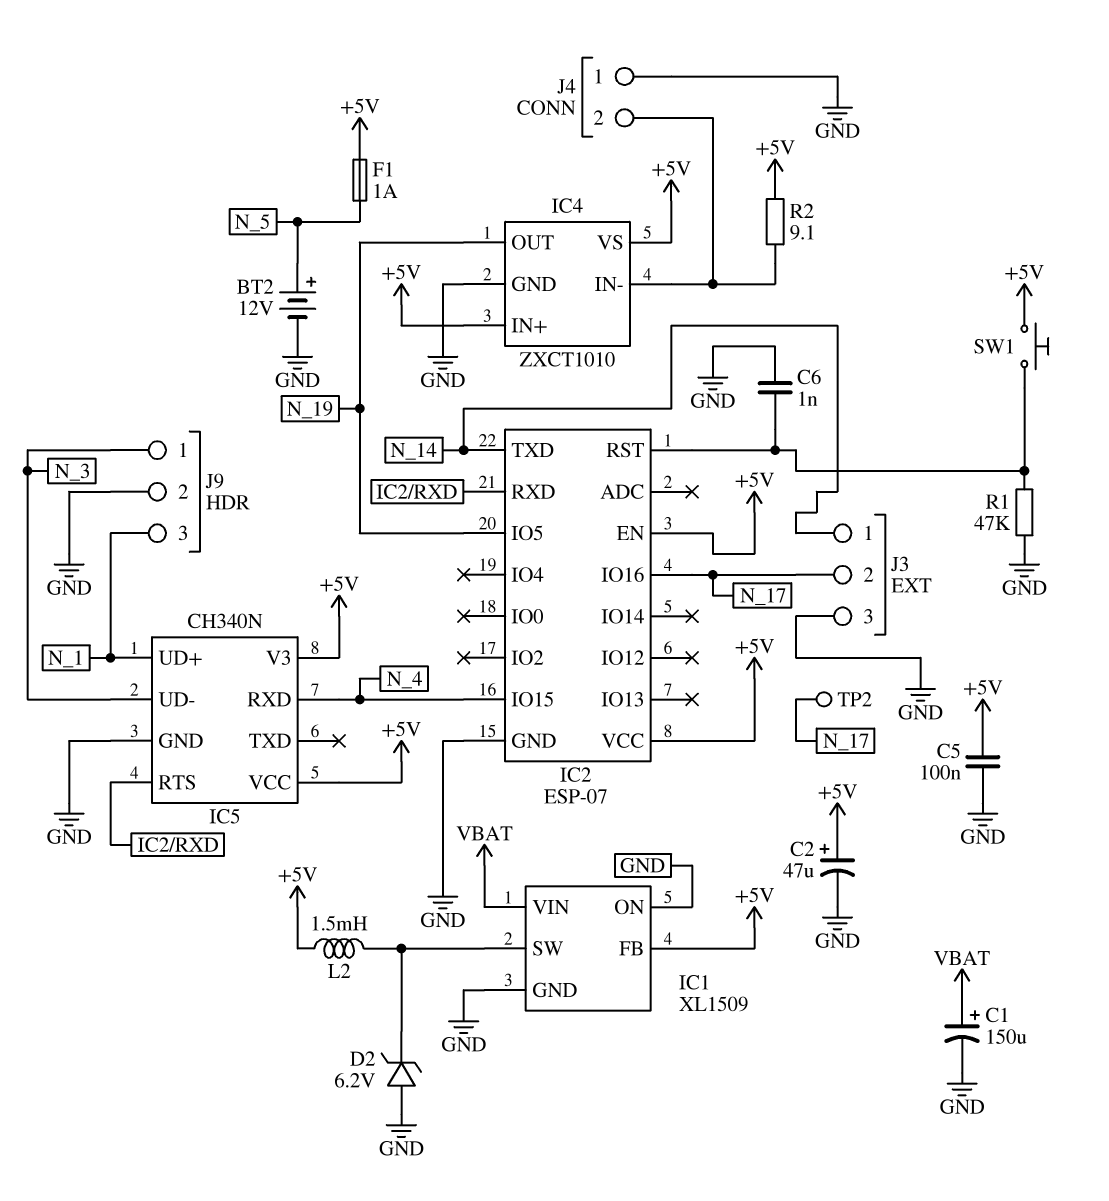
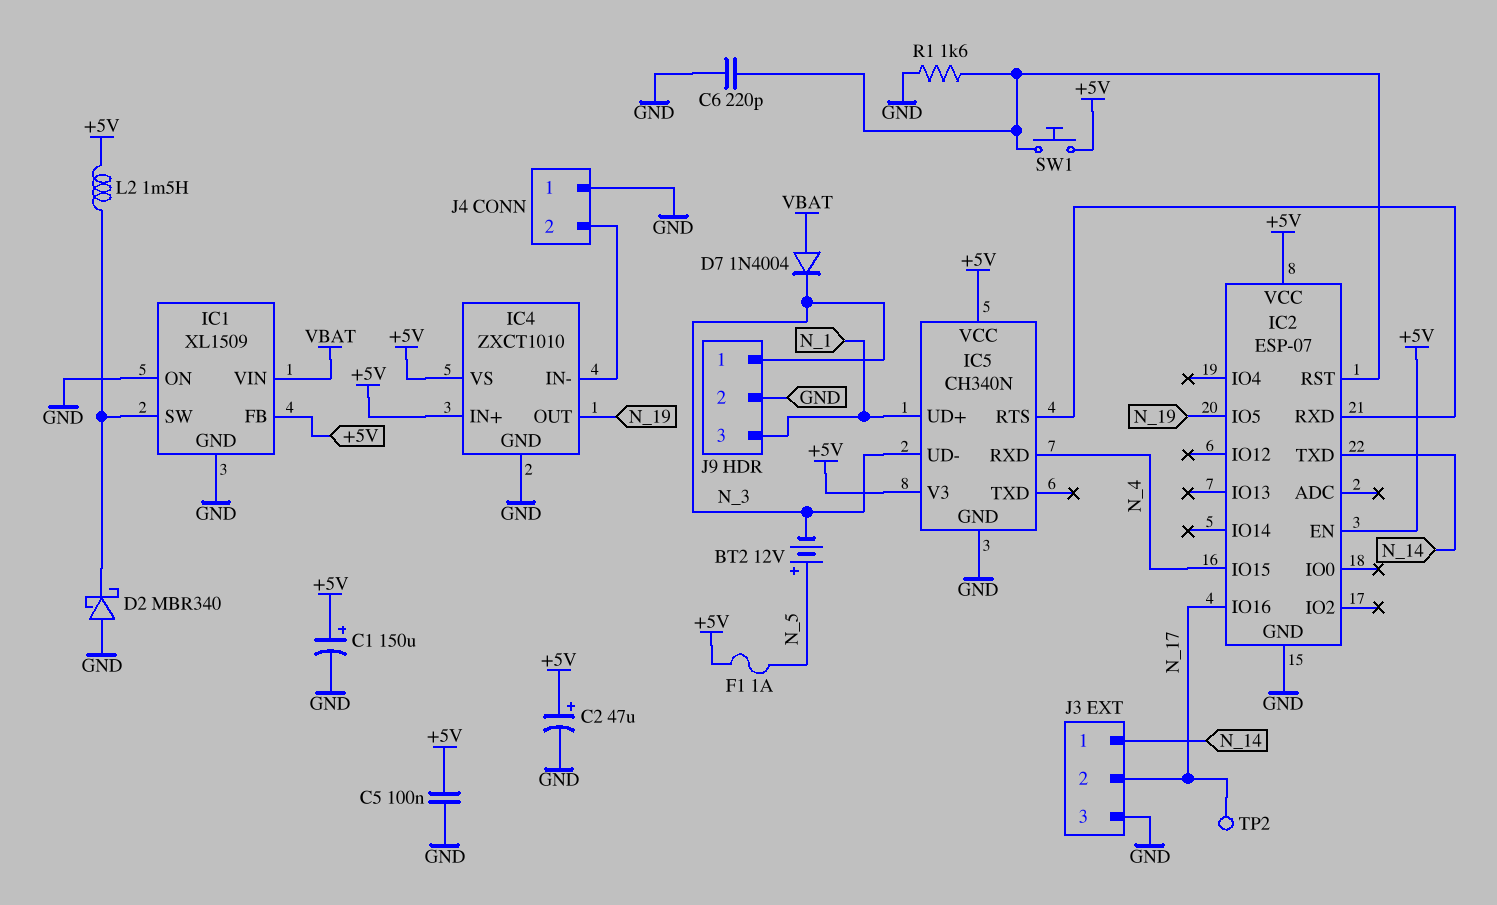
BT2: 12V (plus N_5, minus GND) -> 12V (plus N_5, minus N_3)
C1: 150uF (plus VBAT, minus GND) -> 150uF (plus +5V, minus GND)
C6: 1nF (GND, IC2/RST) -> 220pF (GND, IC2/RST)
D2: zener 6.2V (A GND, K IC1/SW) -> schottky MBR340 (A GND, K IC1/SW)
D7: none -> diode 1N4004 (A VBAT, K N_3)
R1: 47k (GND, IC2/RST) -> 1.6k (GND, IC2/RST)
R2: 9.1 (+5V, IC4/IN-) -> none

